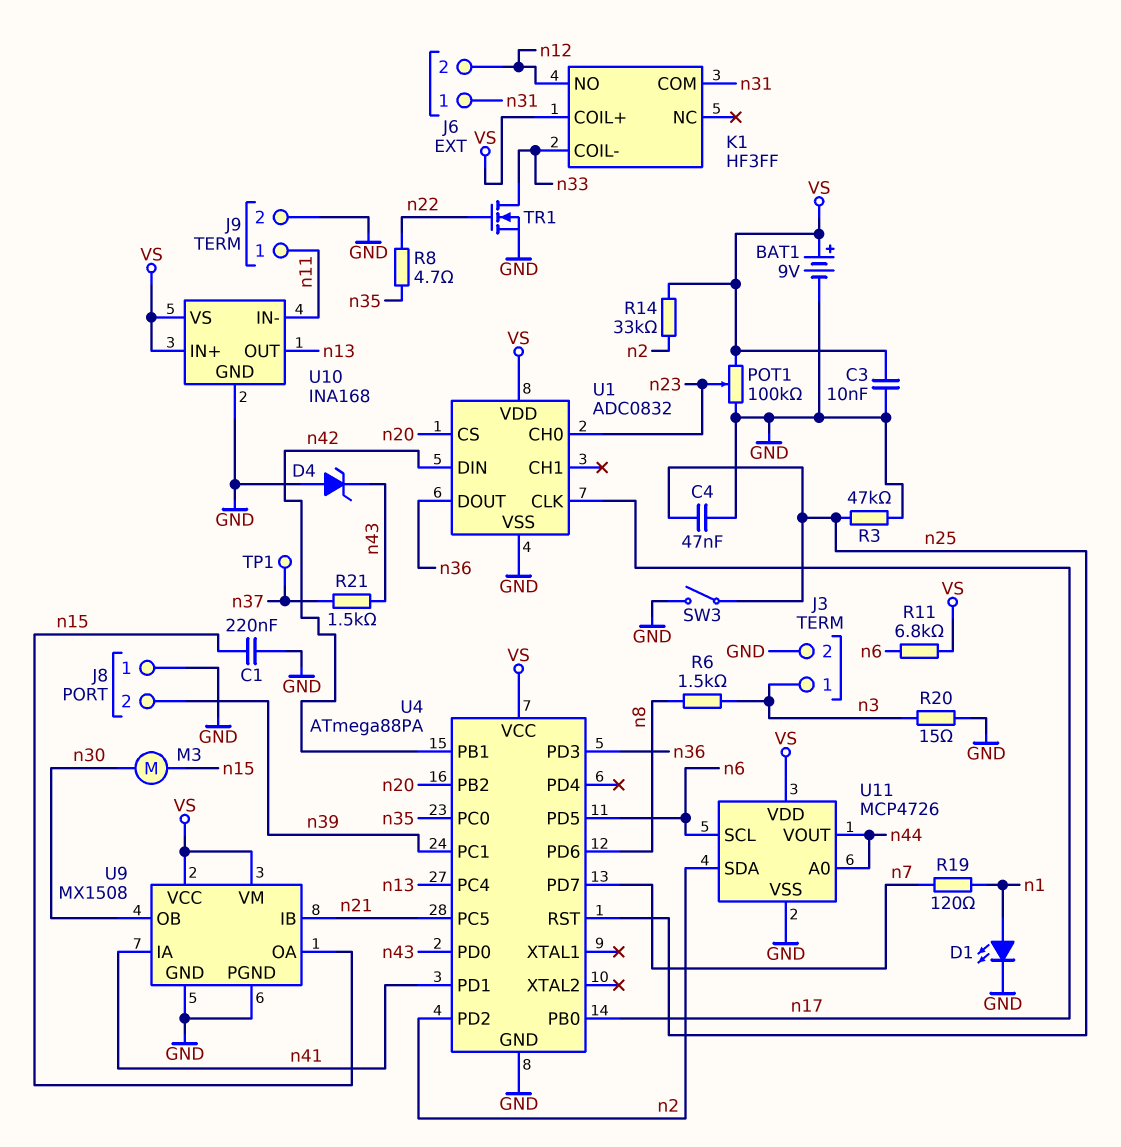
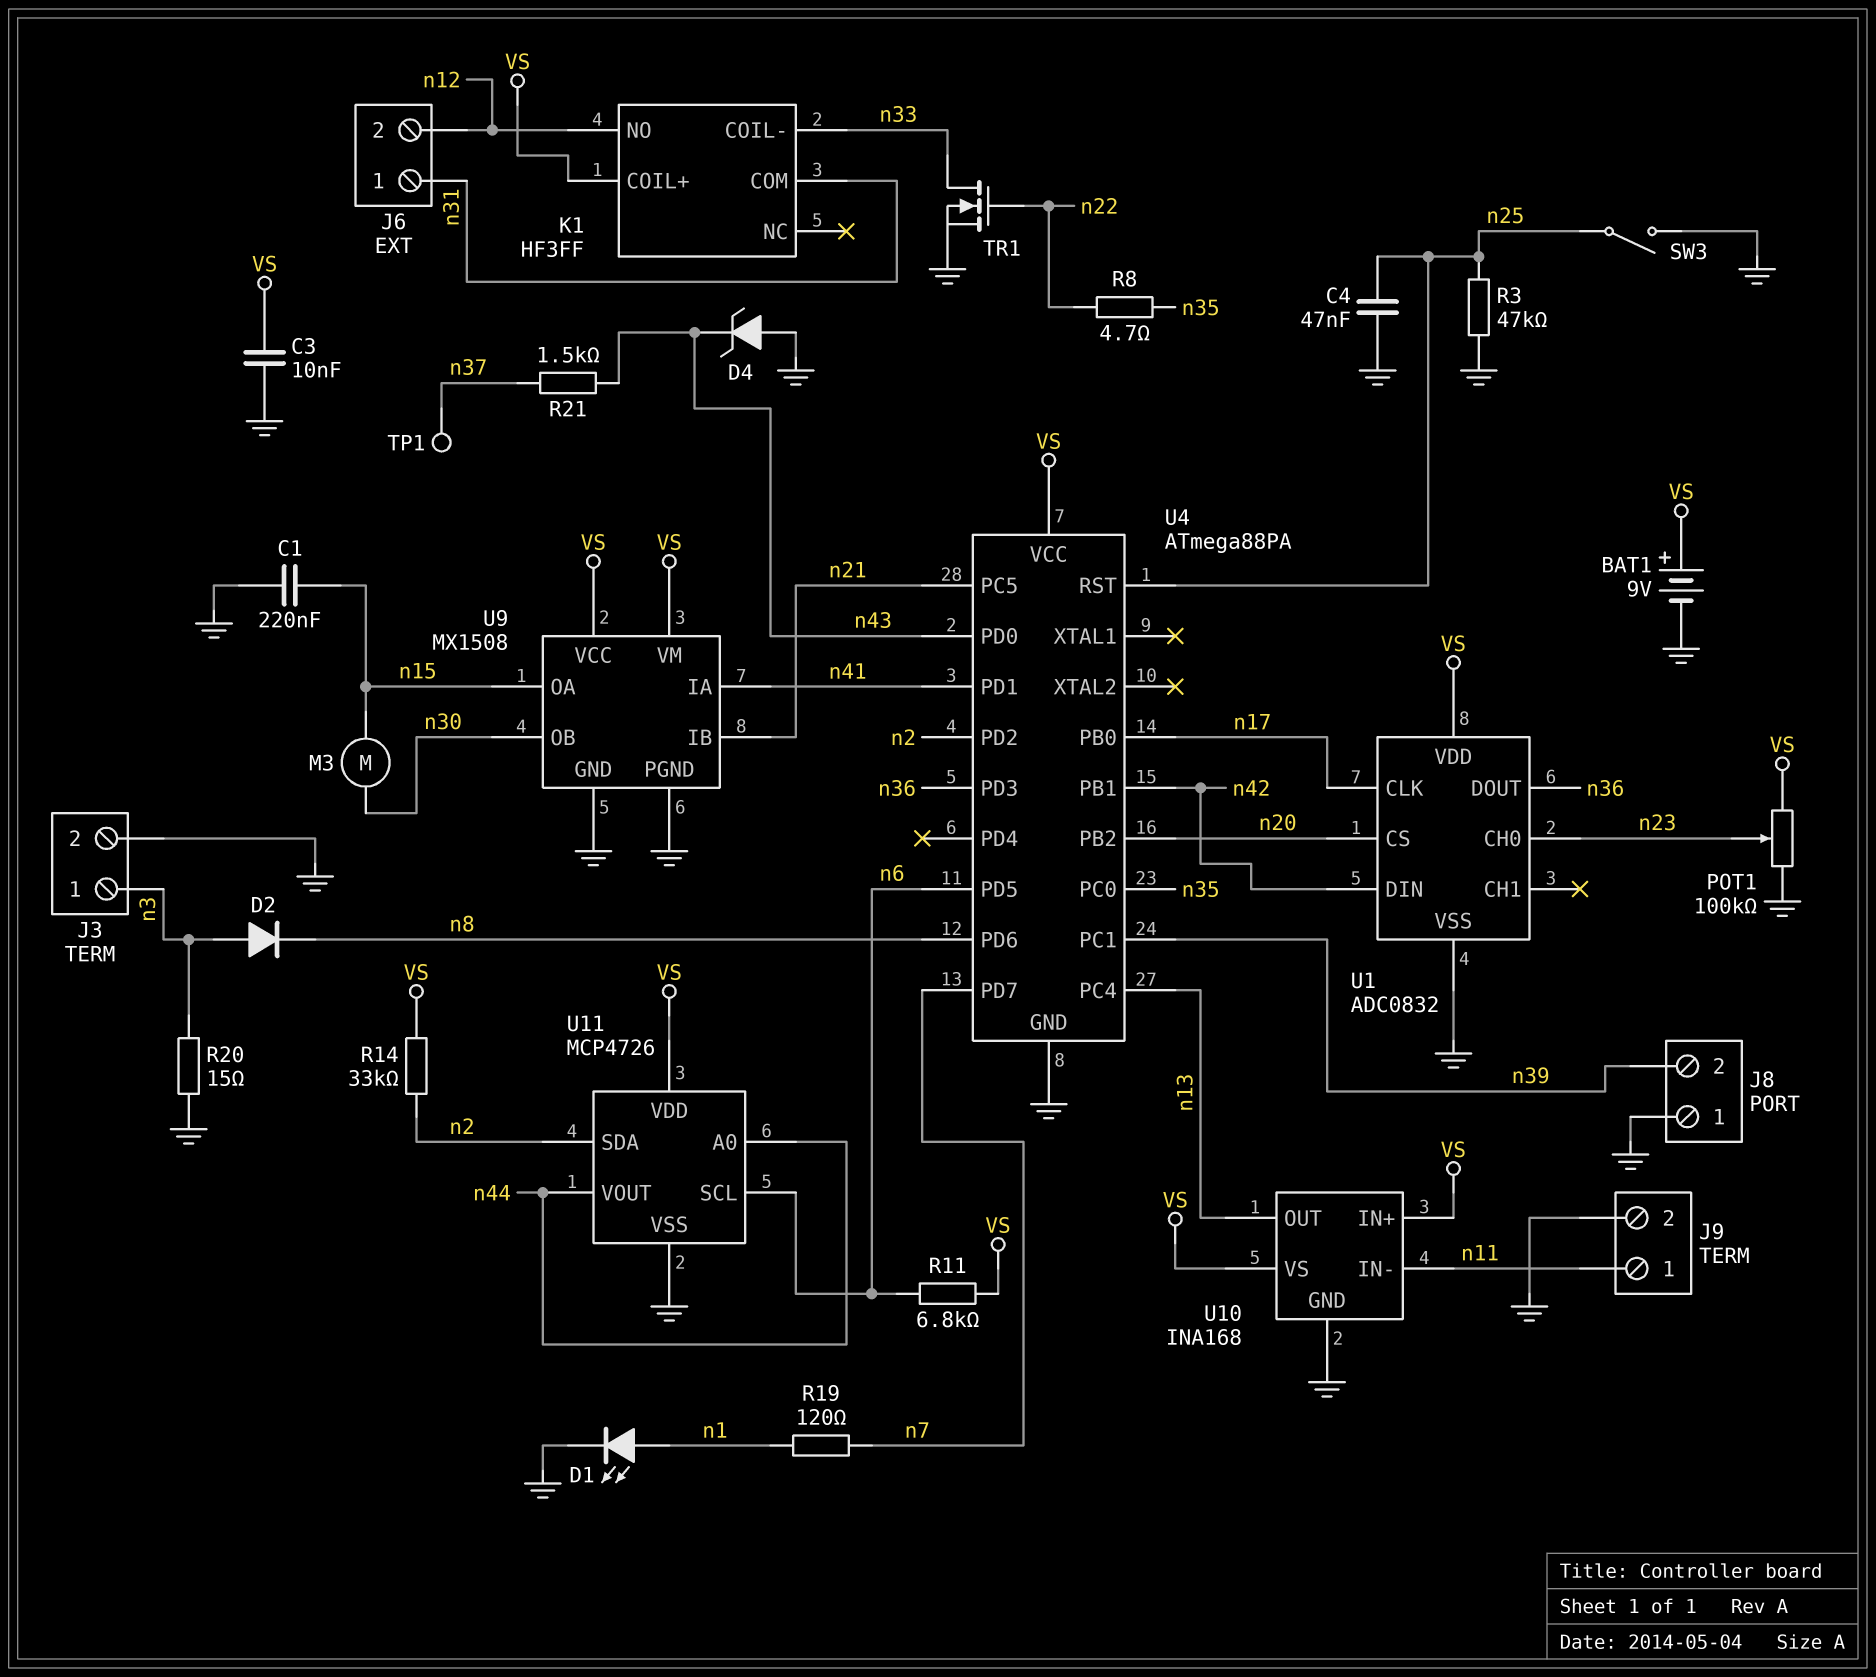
D2: none -> diode (A n3, K n8)
R6: 1.5k (n3, n8) -> none

